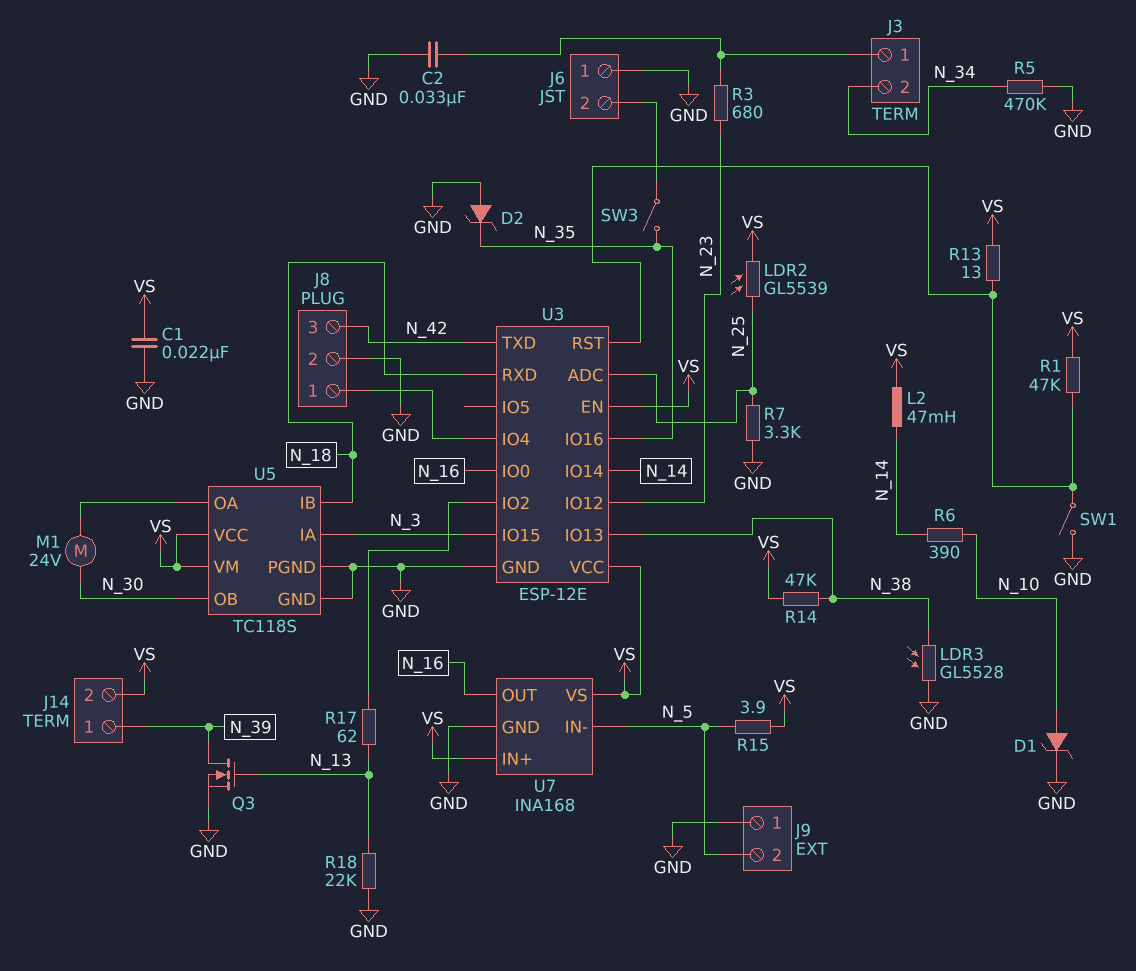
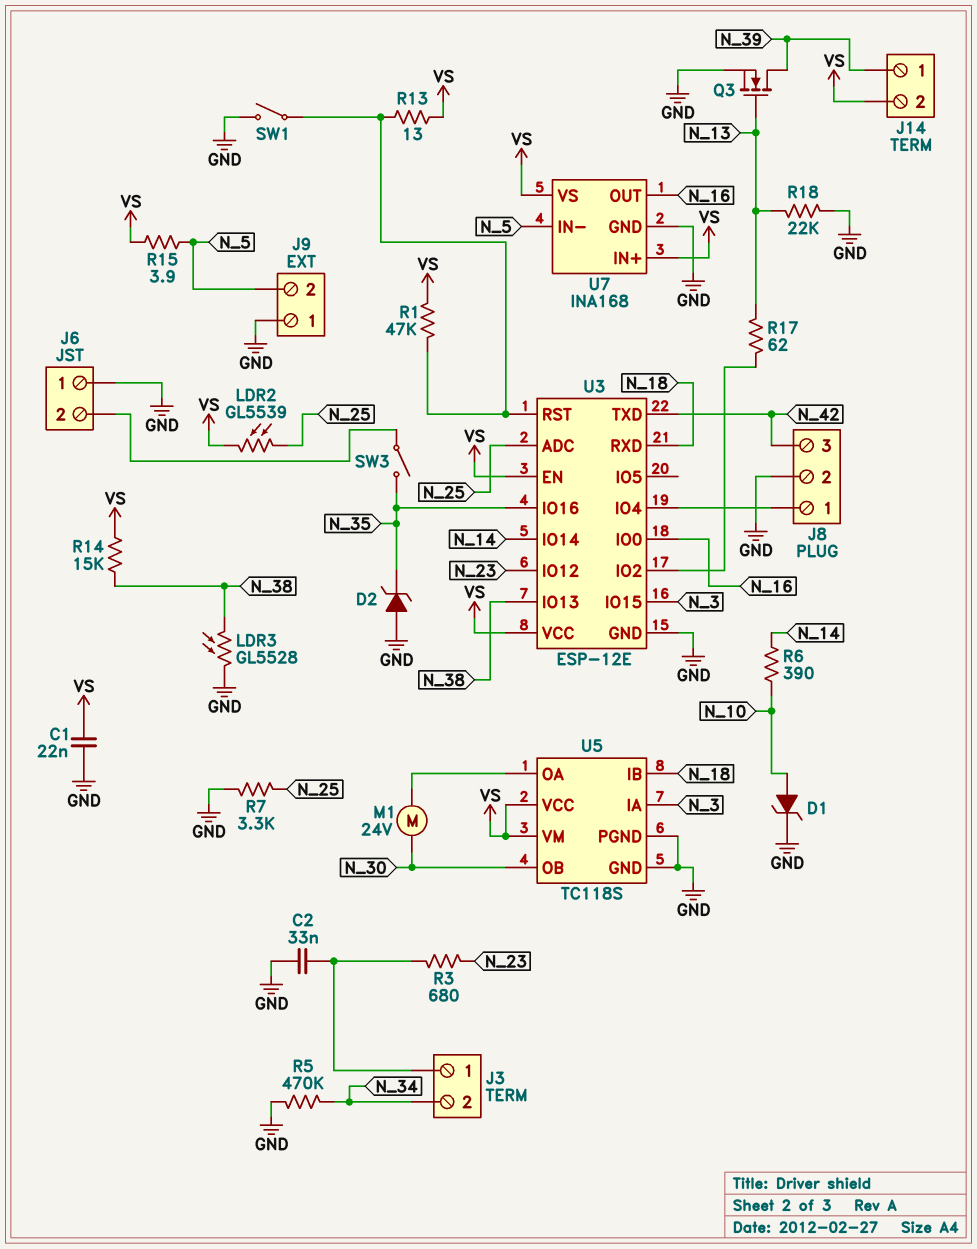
L2: 47mH (N_14, VS) -> none
R14: 47k (N_38, VS) -> 15k (N_38, VS)

